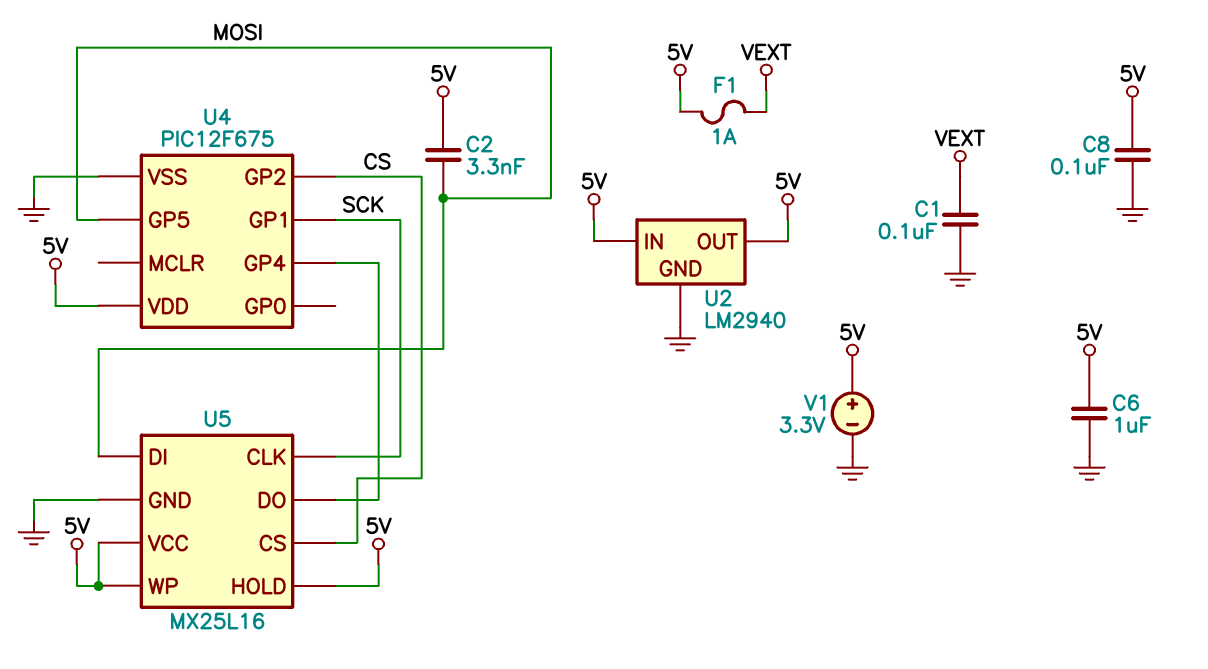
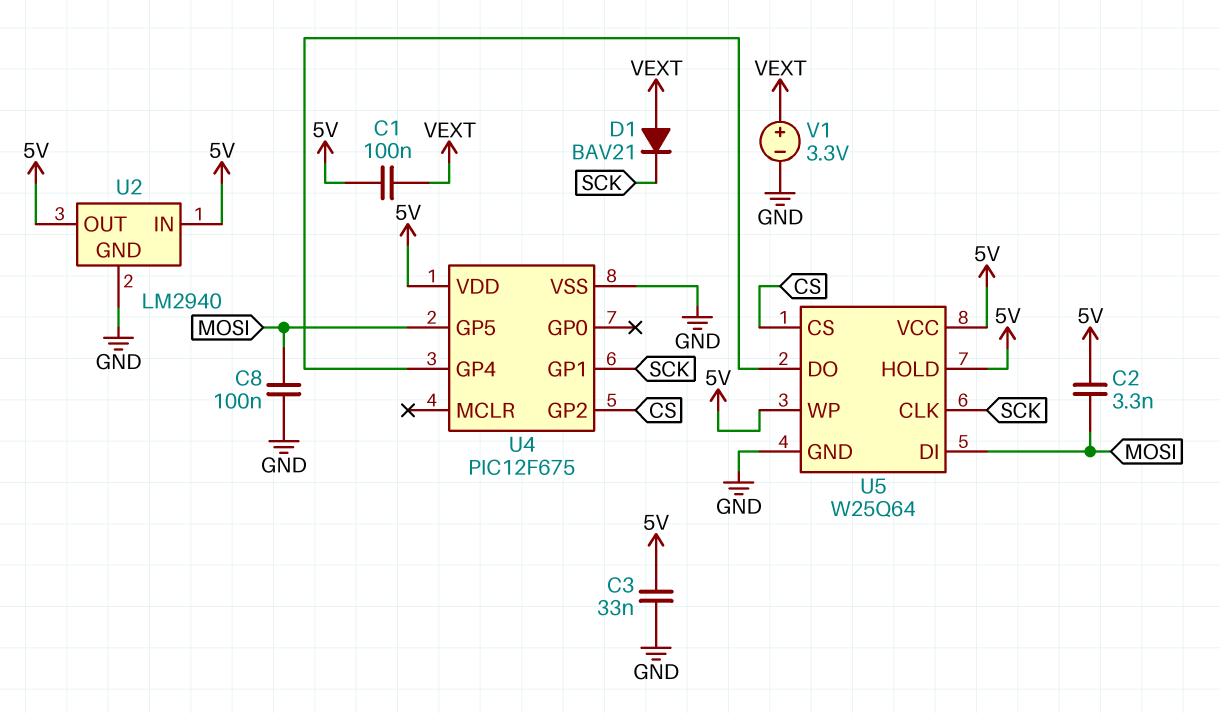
C1: 100nF (GND, VEXT) -> 100nF (5V, VEXT)
C3: none -> 33nF (5V, GND)
C6: 1uF (5V, GND) -> none
C8: 100nF (5V, GND) -> 100nF (GND, MOSI)
D1: none -> diode BAV21 (A VEXT, K SCK)
F1: 1A (5V, VEXT) -> none
U5: MX25L16 -> W25Q64
V1: 3.3V (plus 5V, minus GND) -> 3.3V (plus VEXT, minus GND)

